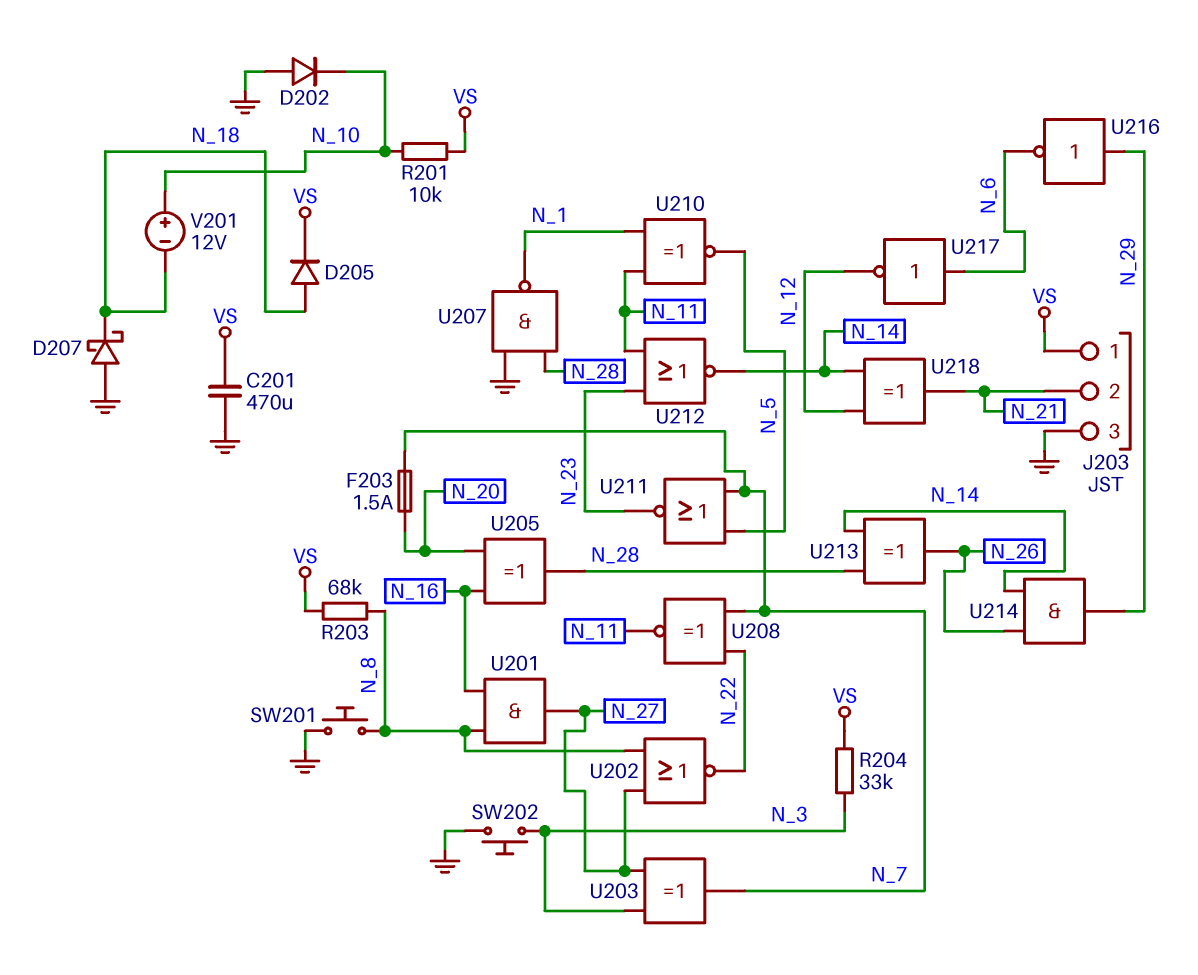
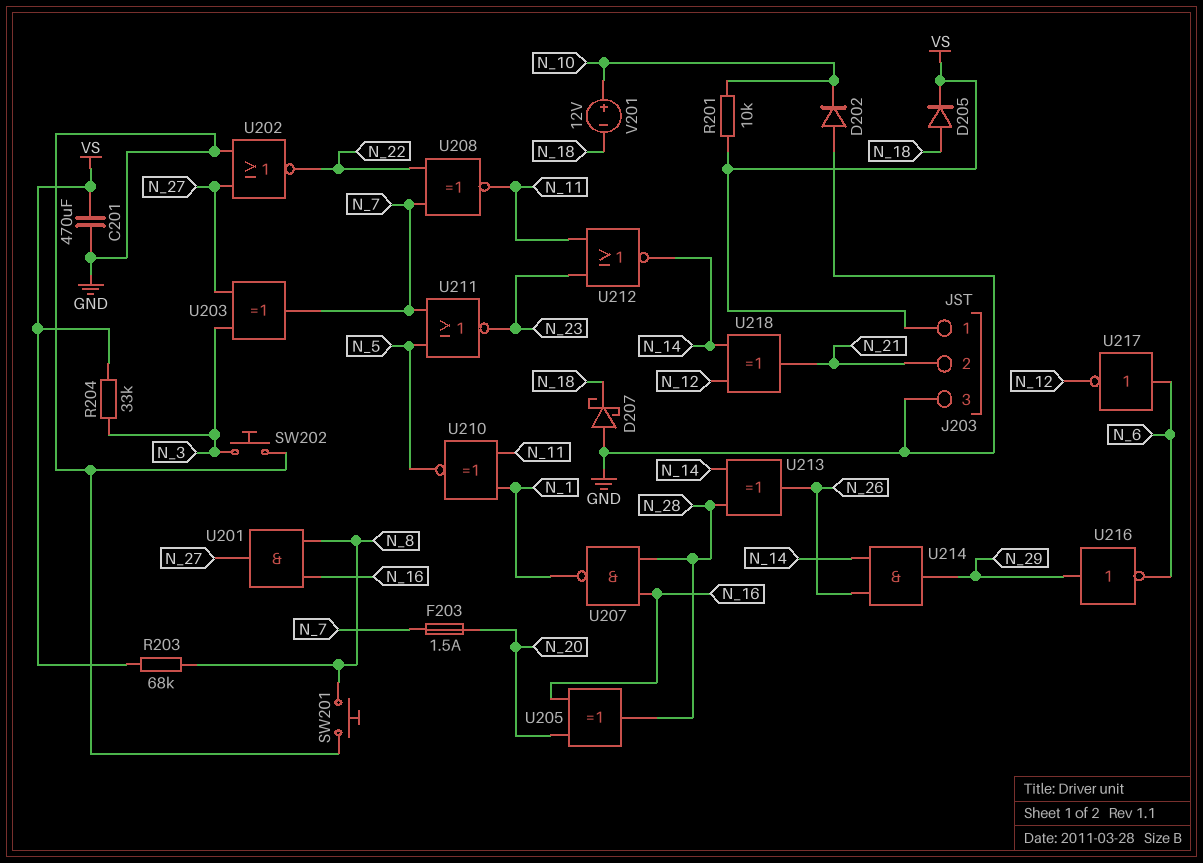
U202: NOR (in N_8, in N_27, out N_22) -> NOR (in GND, in N_27, out N_22)
U207: NAND (in GND, in N_28, out N_1) -> NAND (in N_16, in N_28, out N_1)

